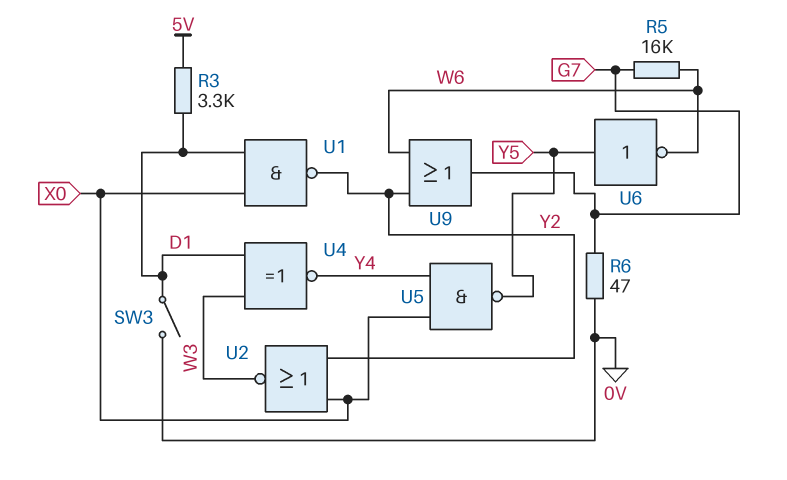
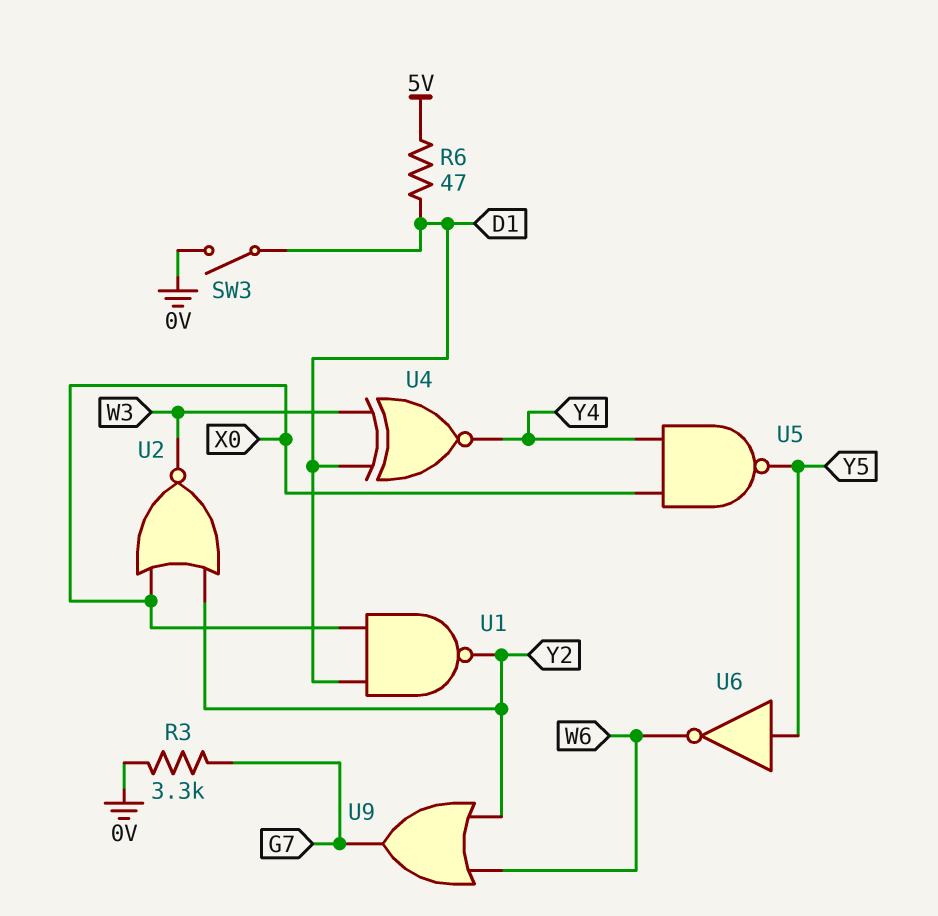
R3: 3.3k (5V, D1) -> 3.3k (0V, G7)
R5: 16k (G7, W6) -> none
R6: 47 (0V, G7) -> 47 (5V, D1)

